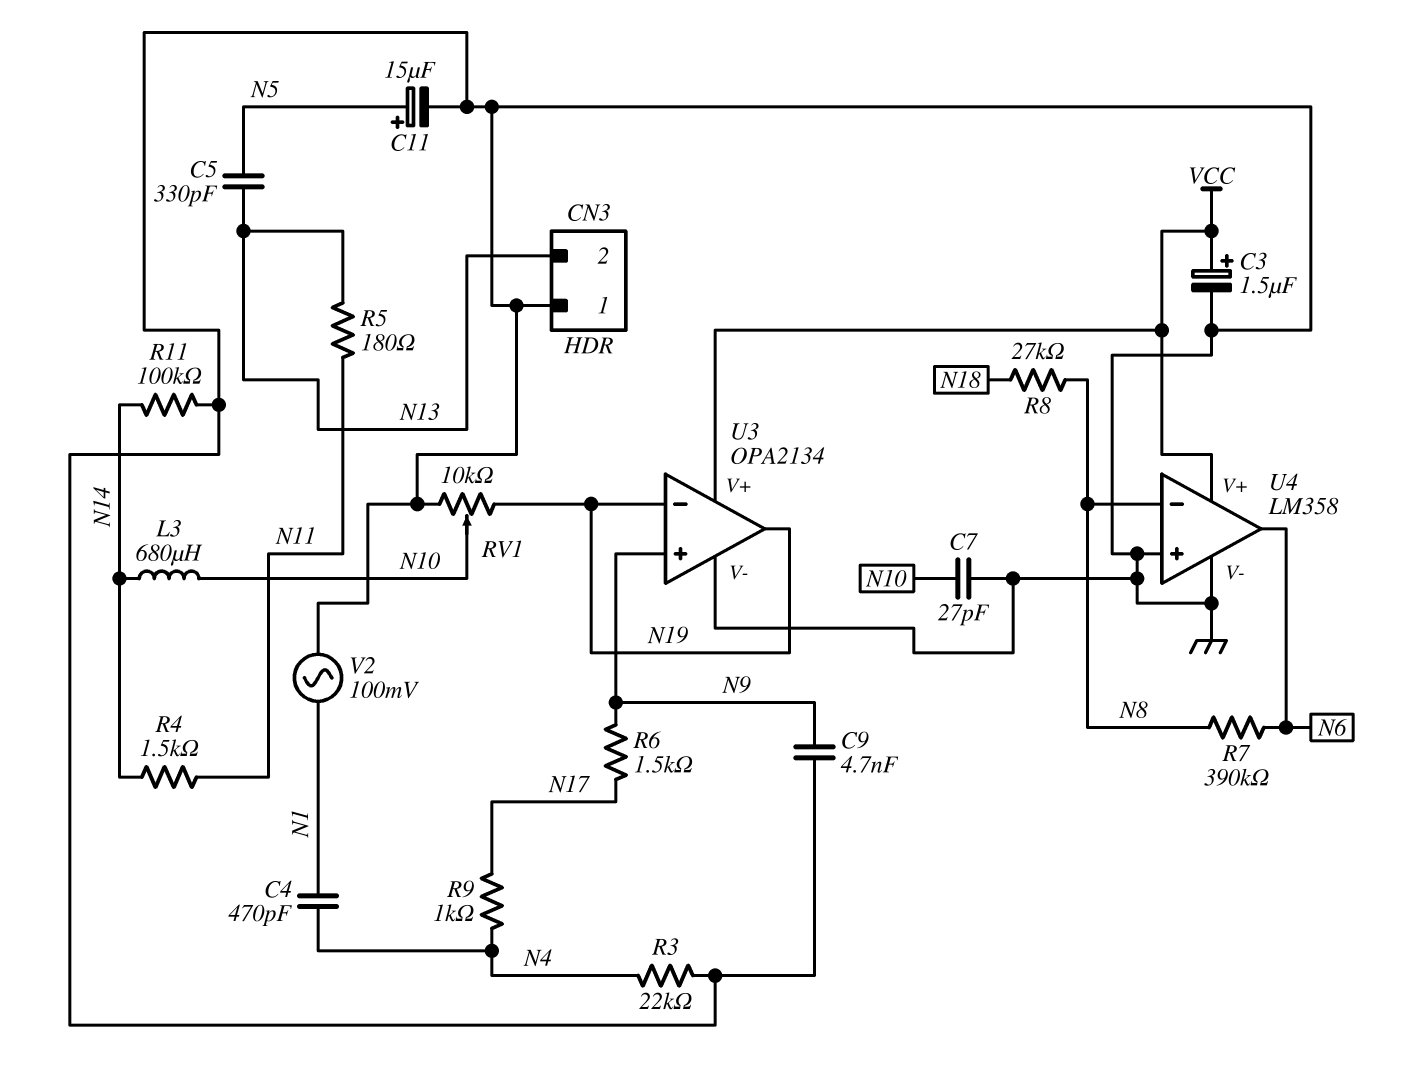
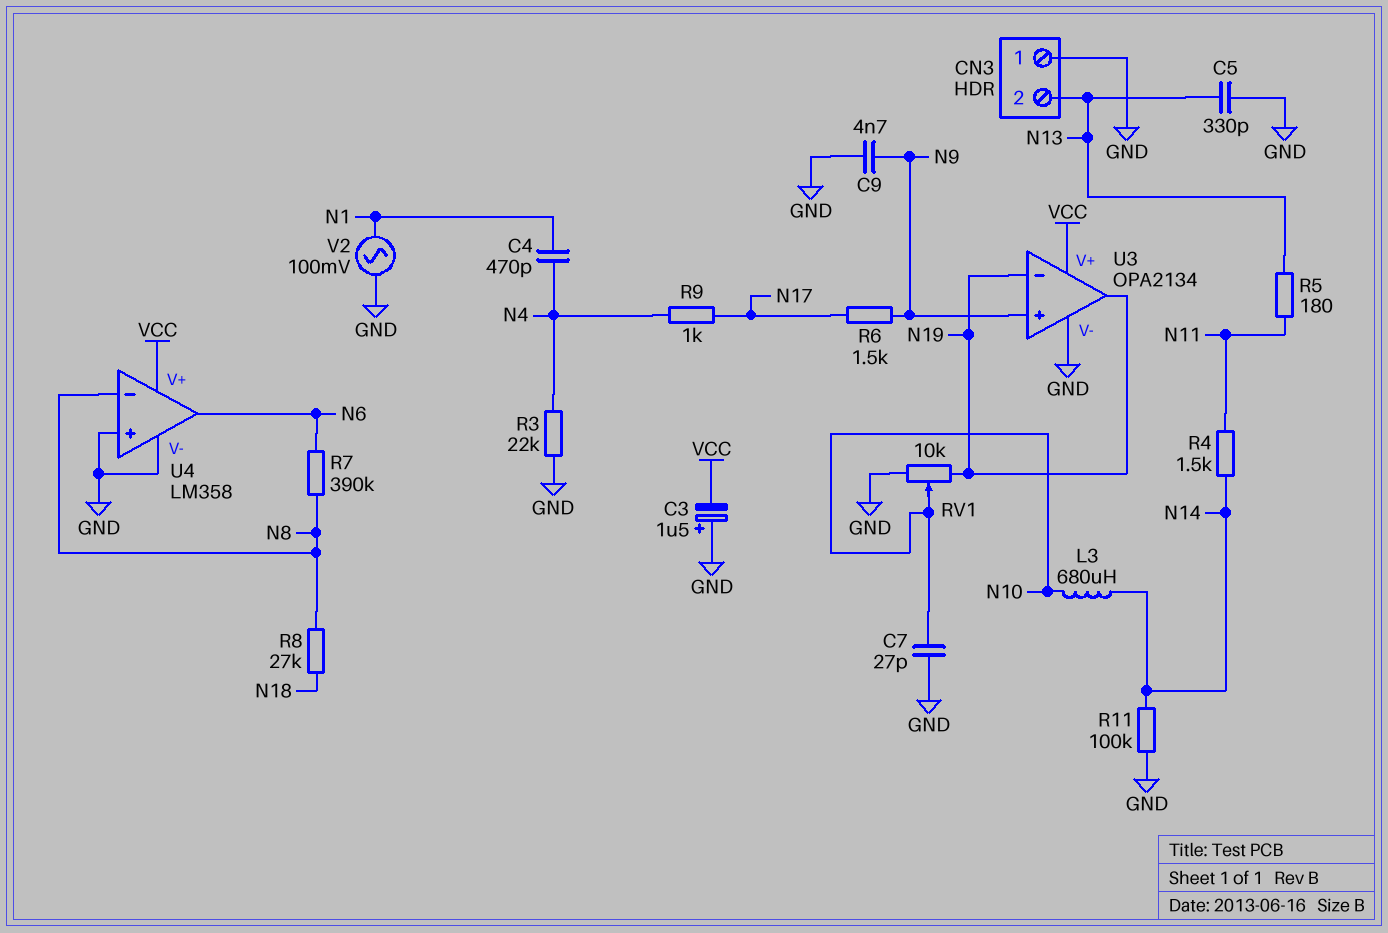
C3: 1.5uF (plus VCC, minus GND) -> 1.5uF (plus GND, minus VCC)
C5: 330pF (N5, N13) -> 330pF (GND, N13)
C11: 15uF (plus N5, minus GND) -> none

